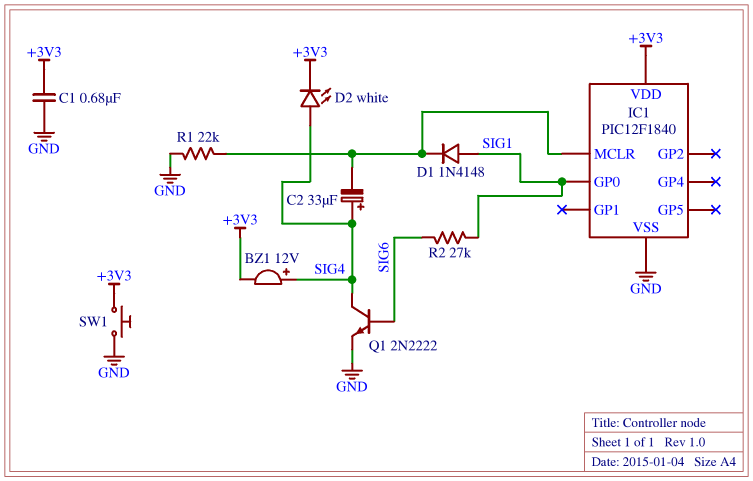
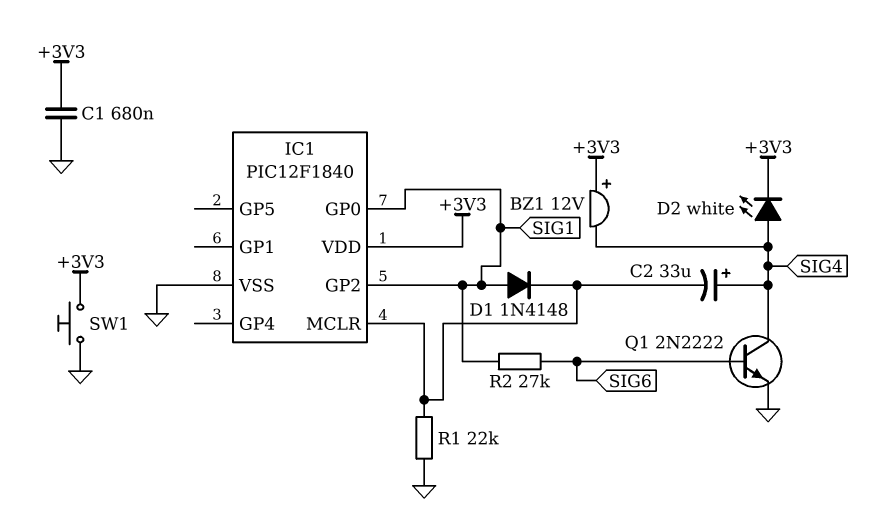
BZ1: buzzer 12V (plus SIG4, minus +3V3) -> buzzer 12V (plus +3V3, minus SIG4)
IC1 pin GP2: none -> SIG1

